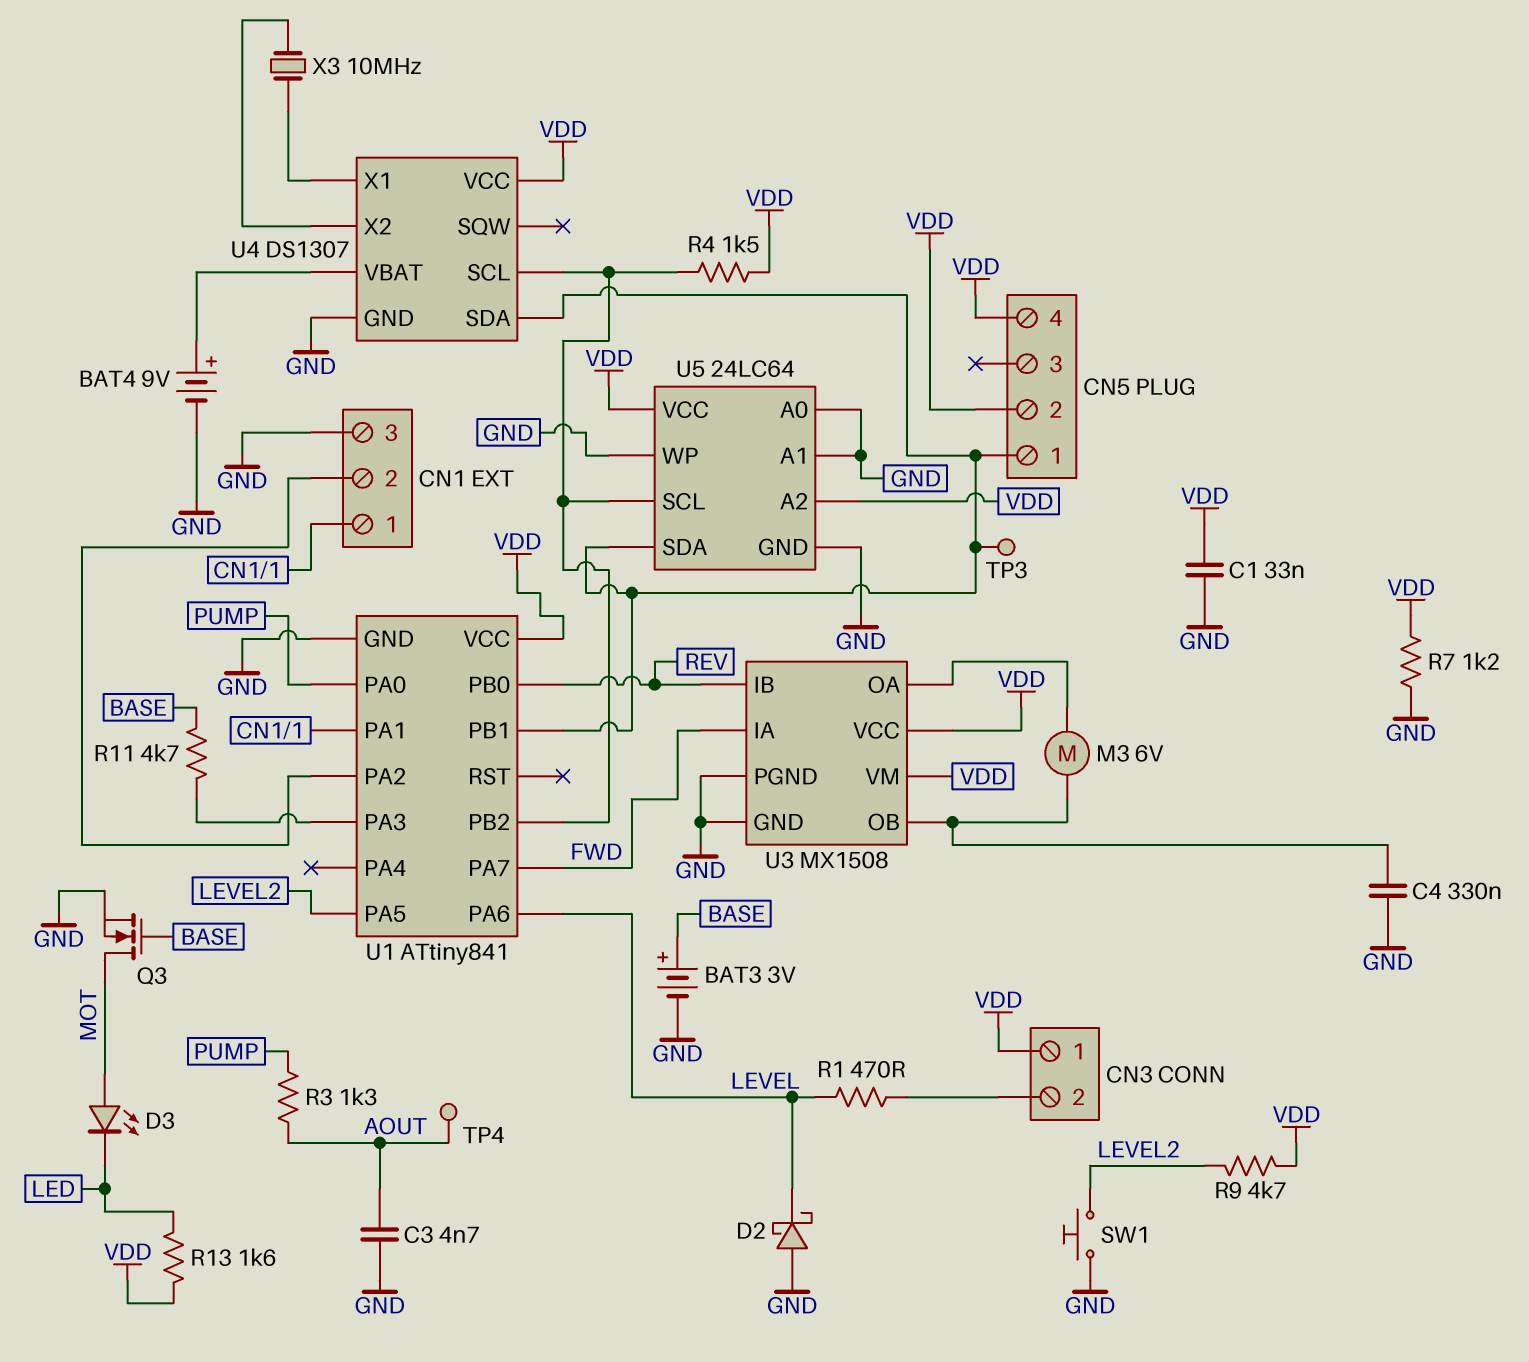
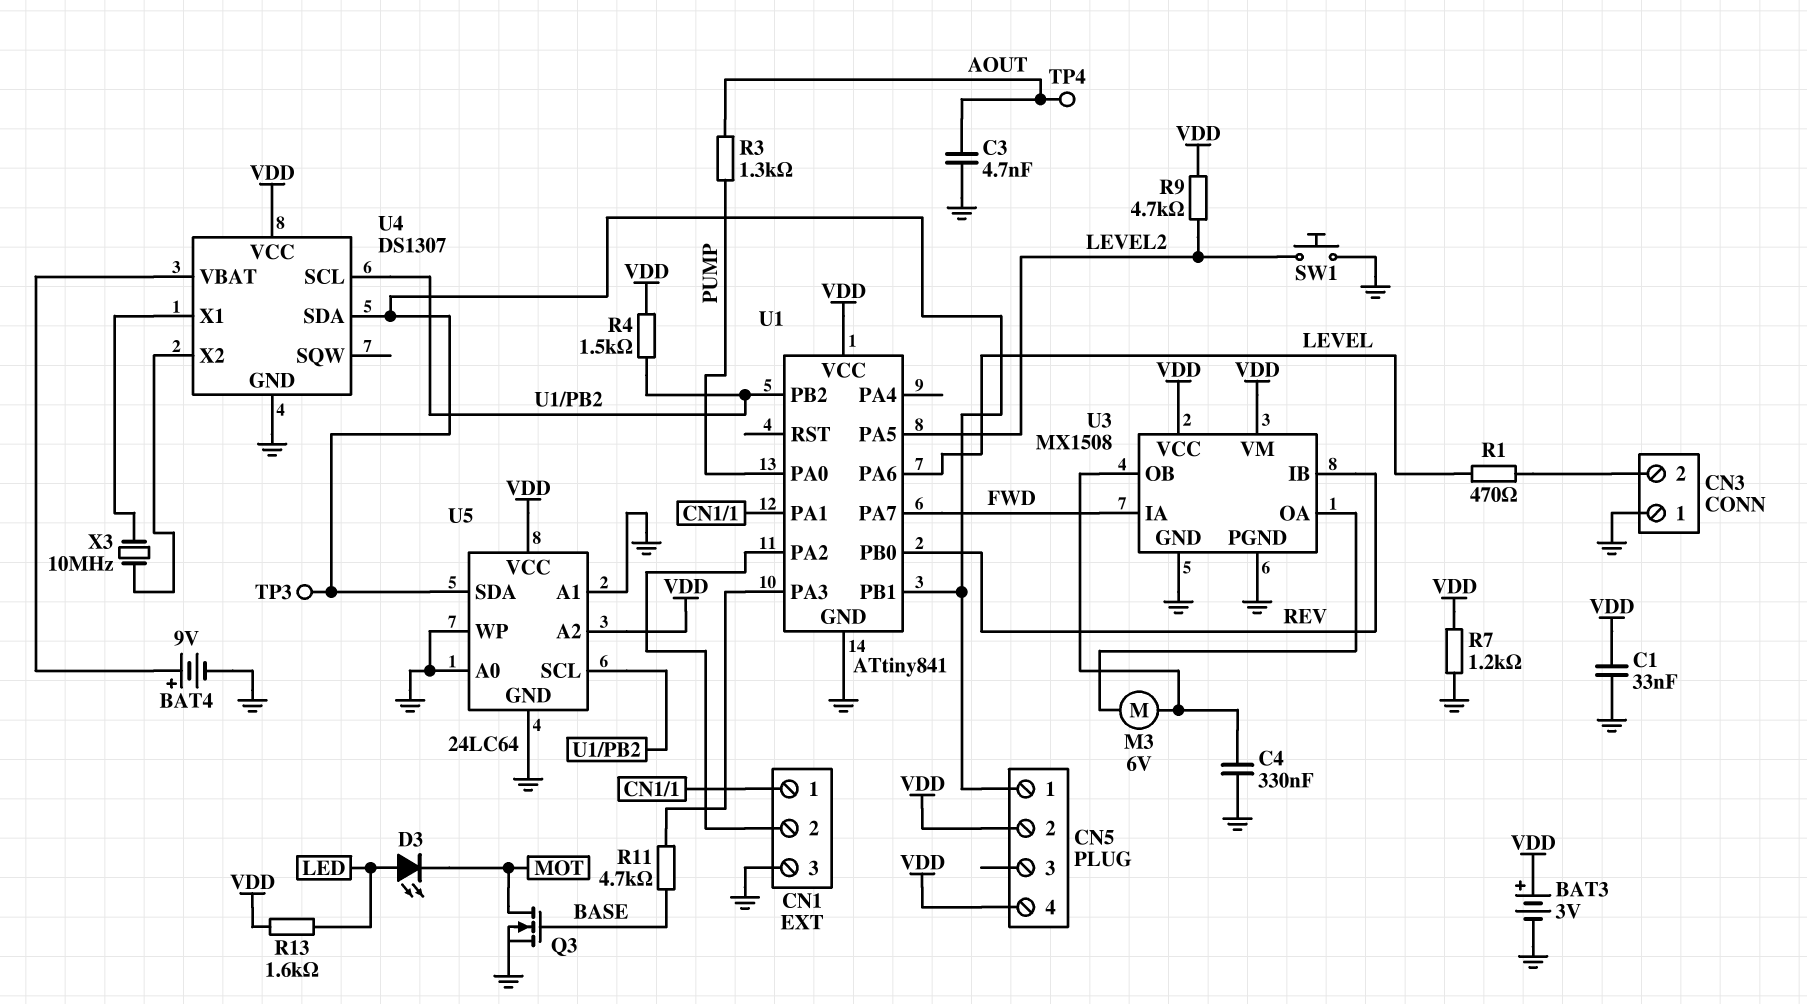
BAT3: 3V (plus BASE, minus GND) -> 3V (plus VDD, minus GND)
CN3 pin 1: VDD -> GND
D2: schottky (A GND, K LEVEL) -> none
D3: LED (A MOT, K LED) -> LED (A LED, K MOT)

